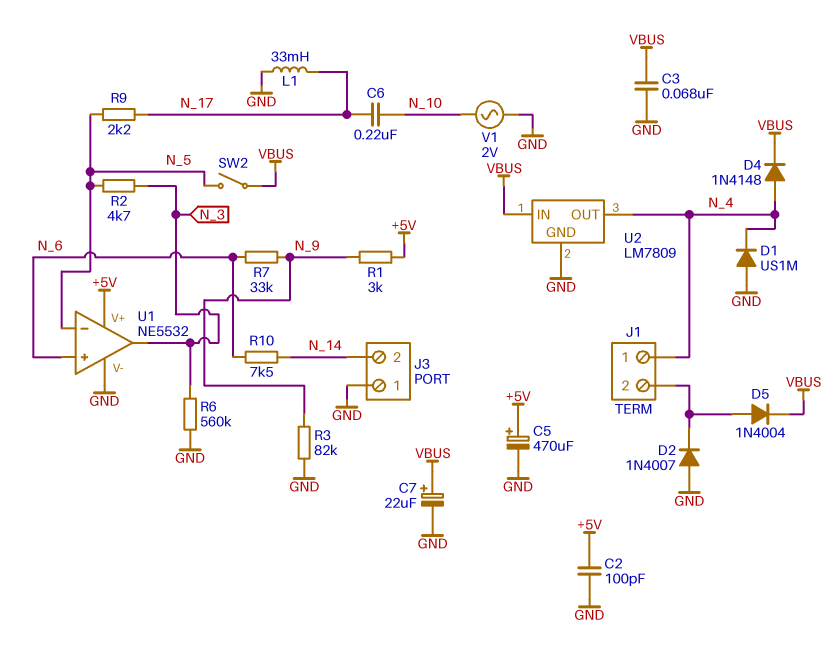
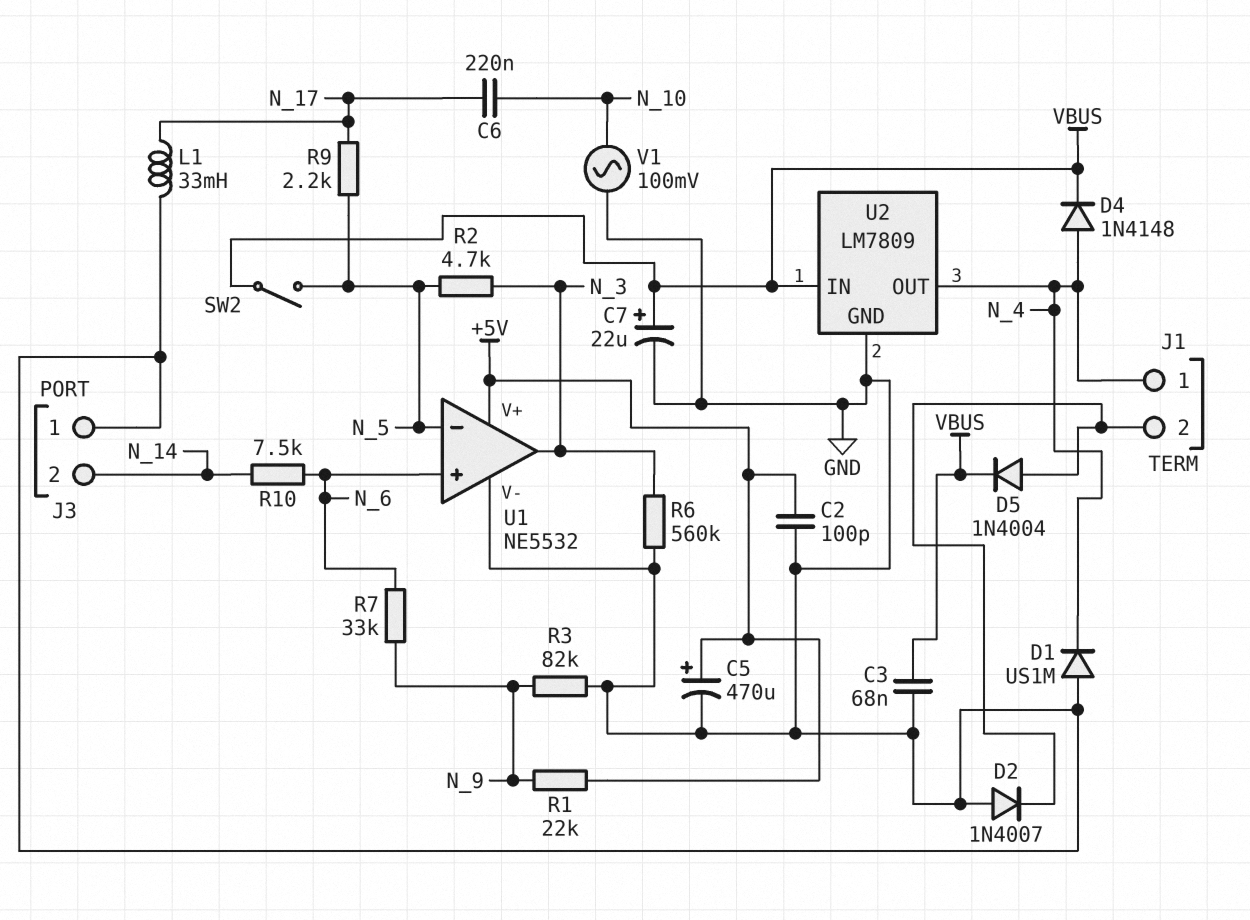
R1: 3k (+5V, N_9) -> 22k (+5V, N_9)
V1: AC 2V (GND, N_10) -> AC 100mV (GND, N_10)

